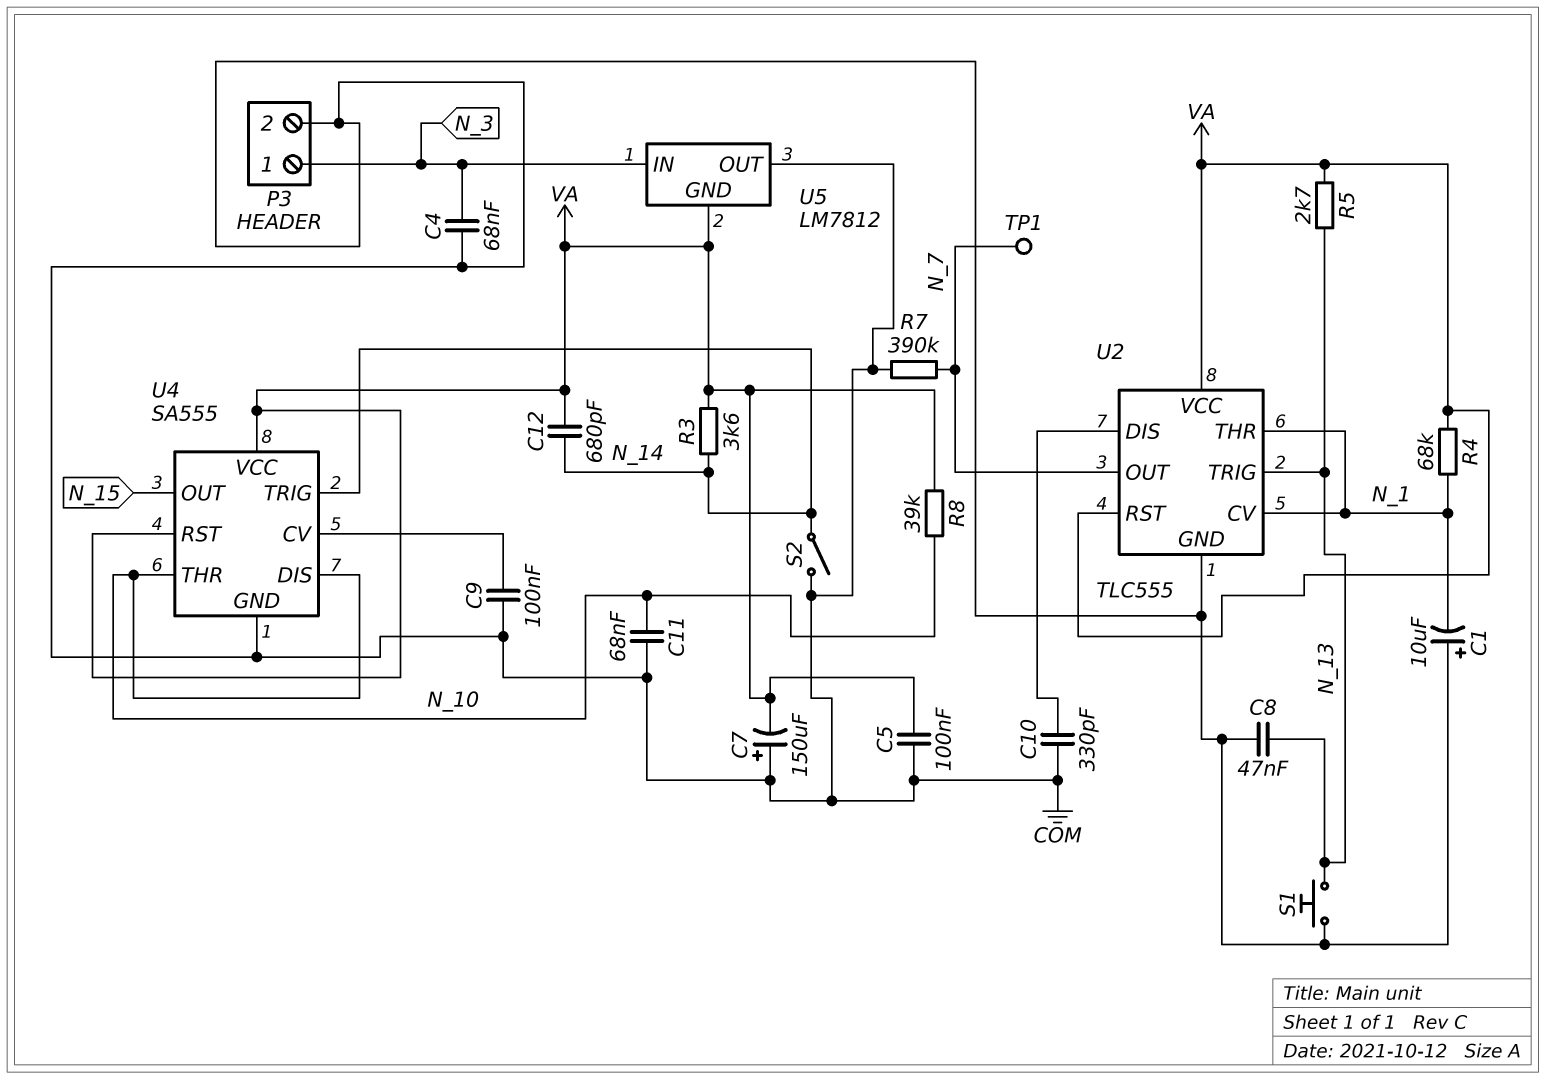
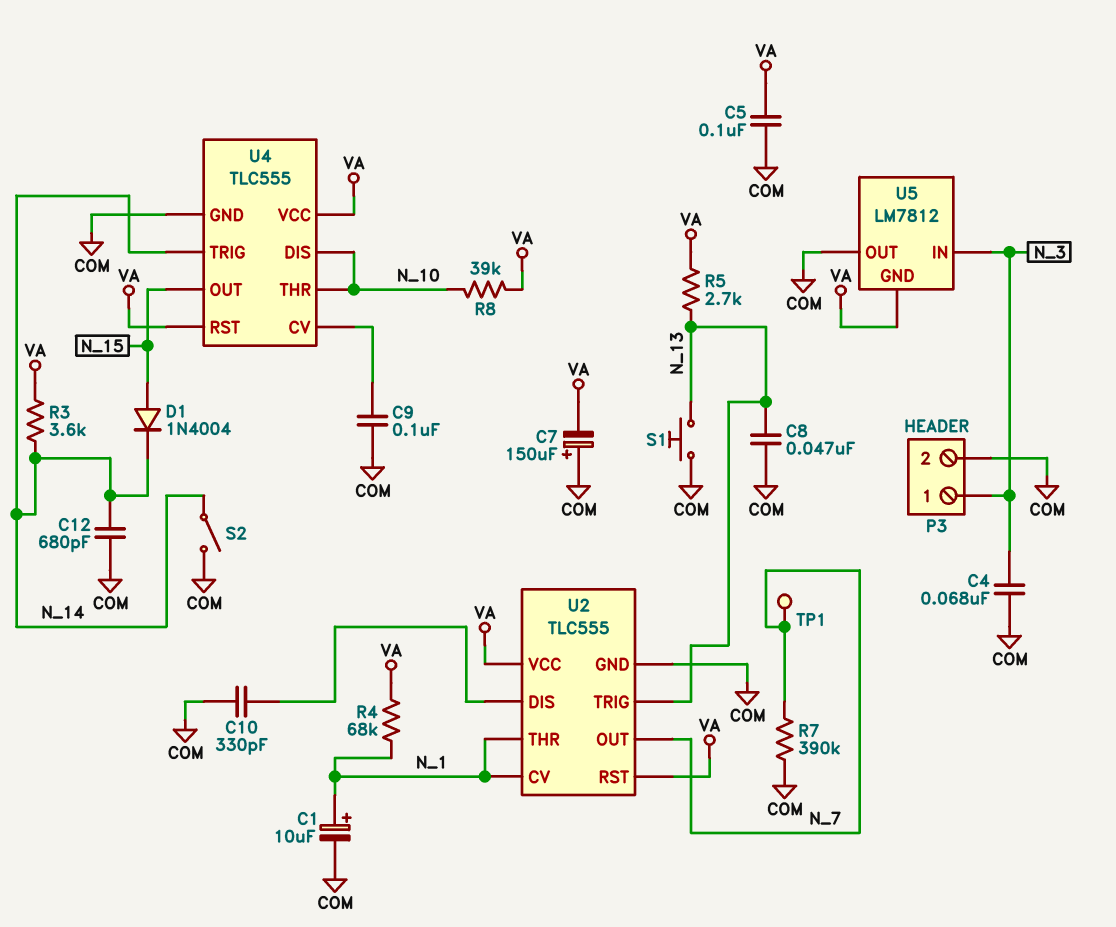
C1: 10uF (plus COM, minus N_1) -> 10uF (plus N_1, minus COM)
C11: 68nF (COM, N_10) -> none
C12: 680pF (N_14, VA) -> 680pF (COM, N_14)
D1: none -> diode 1N4004 (A N_15, K N_14)
U4: SA555 -> TLC555

